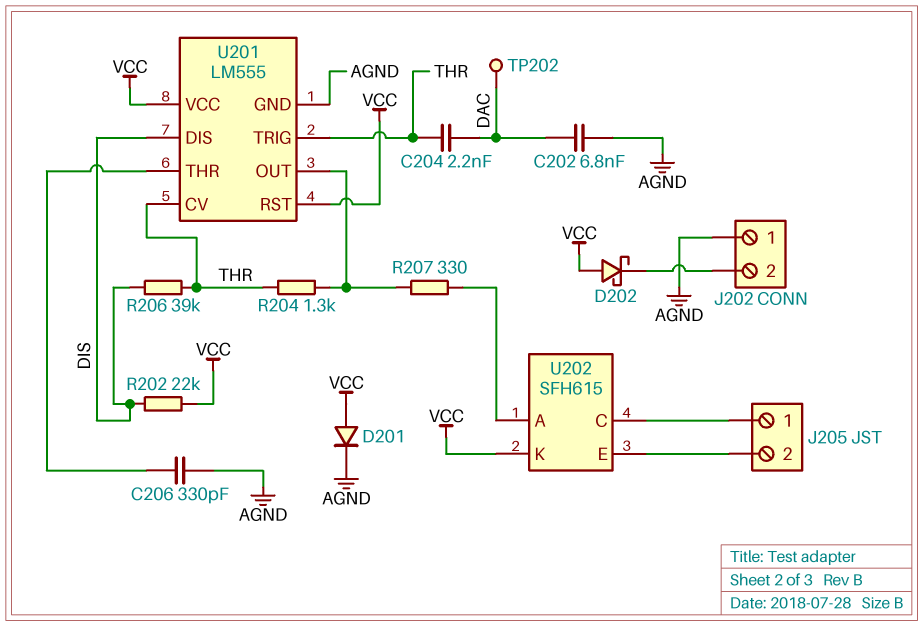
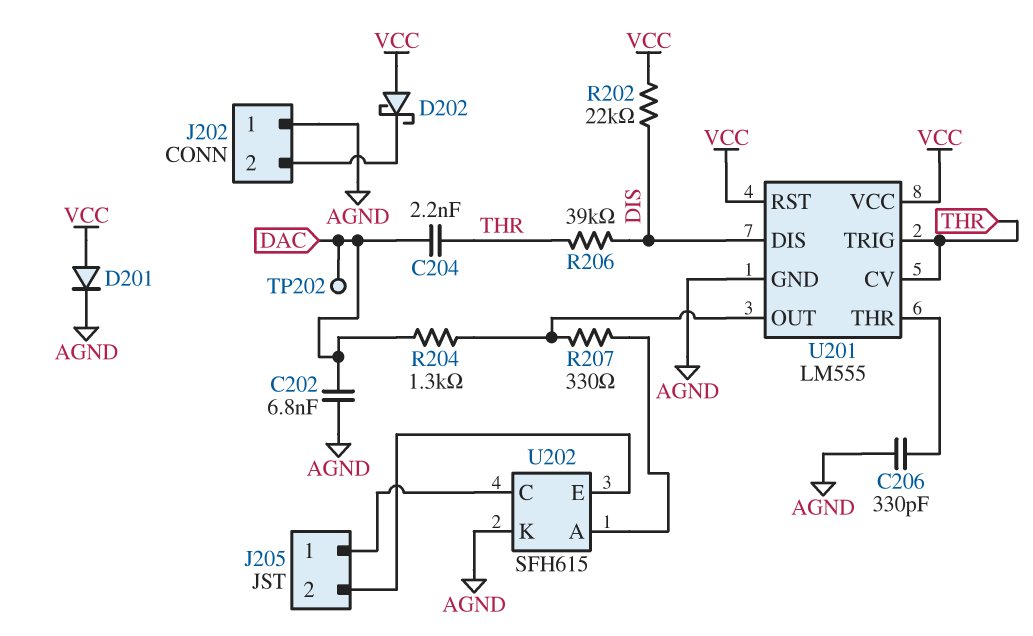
R204: 1.3k (THR, U201/OUT) -> 1.3k (DAC, U201/OUT)
U202 pin K: VCC -> AGND

